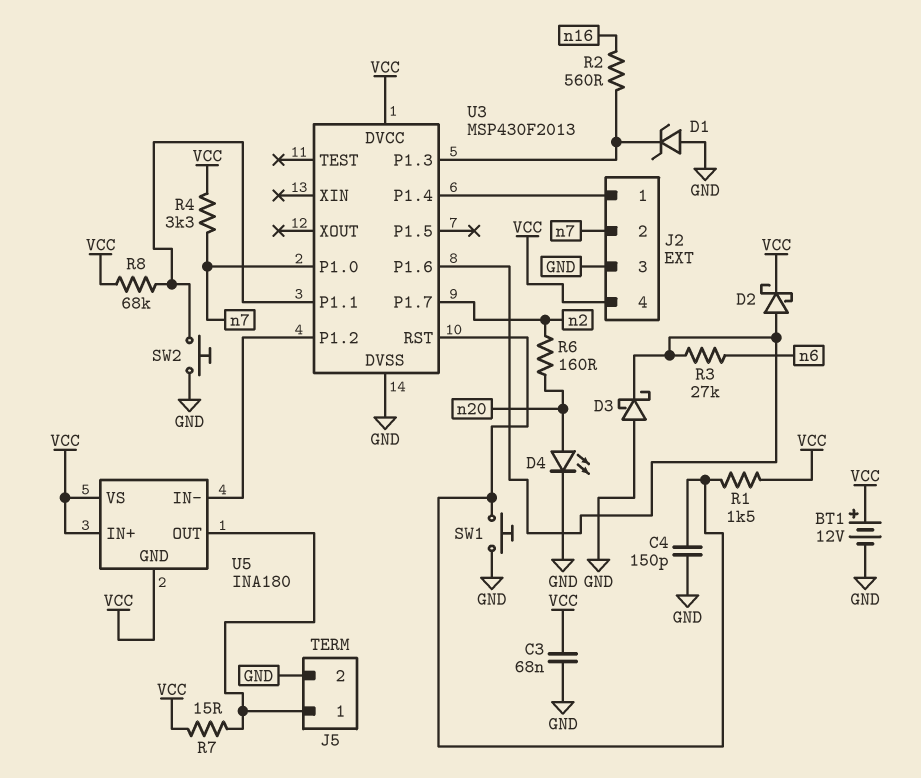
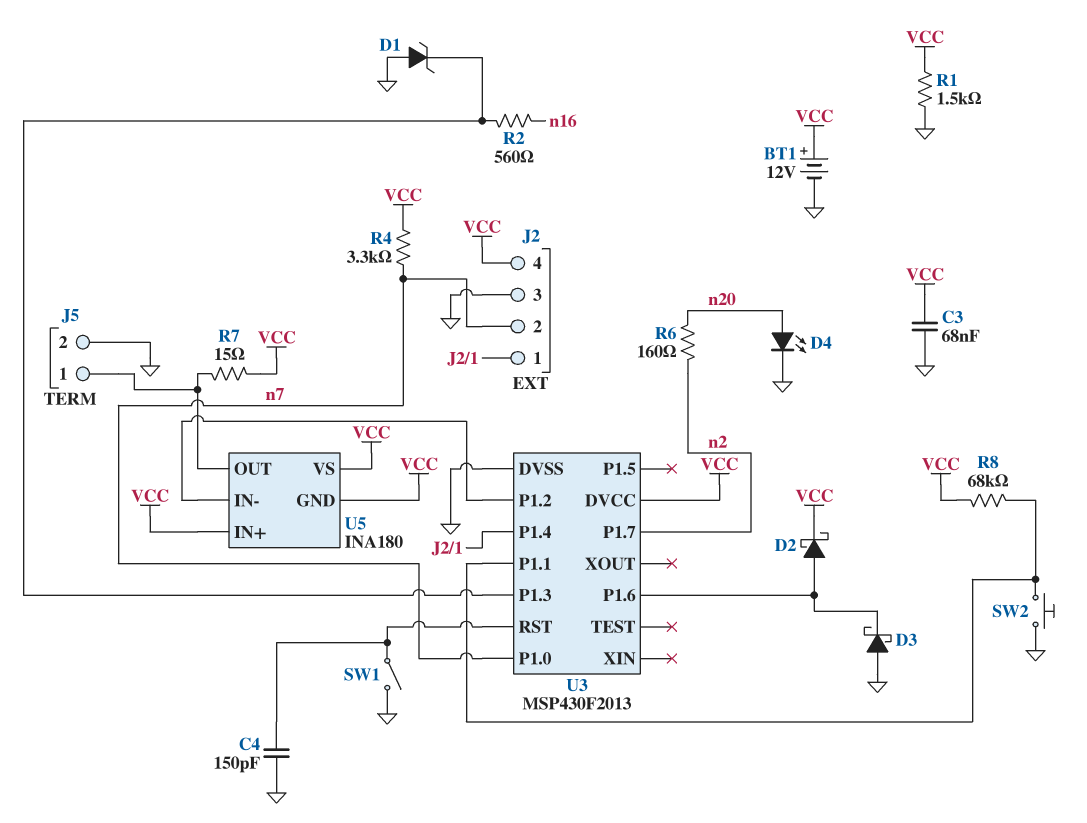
R1: 1.5k (U3/RST, VCC) -> 1.5k (GND, VCC)
R3: 27k (U3/P1.6, n6) -> none
SW1: button (GND, U3/RST) -> switch (GND, U3/RST)

